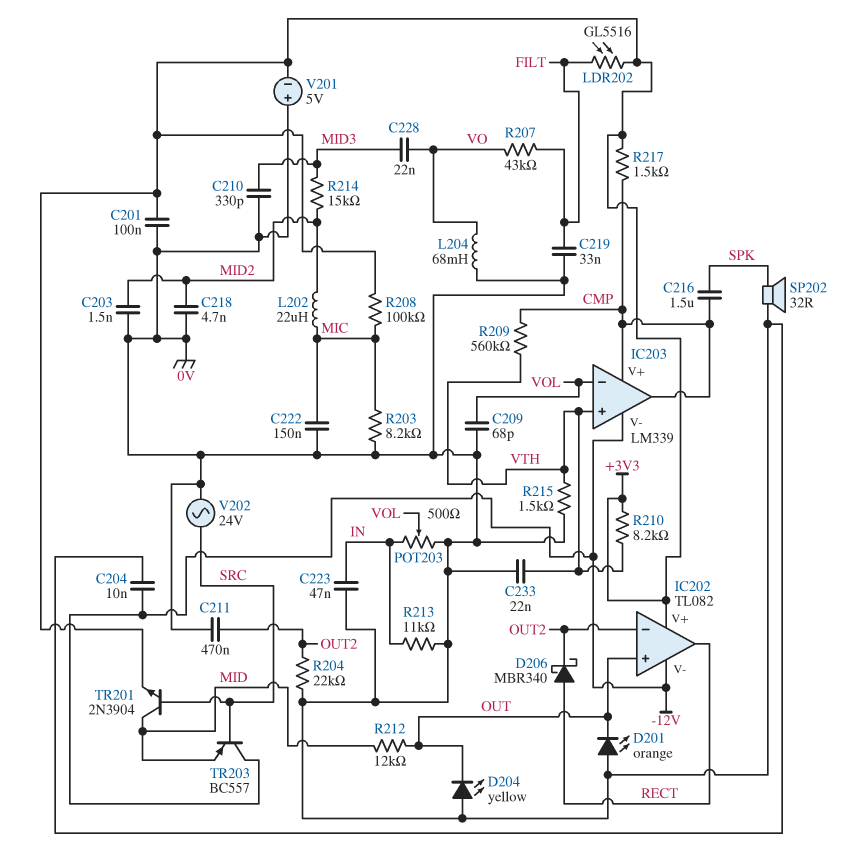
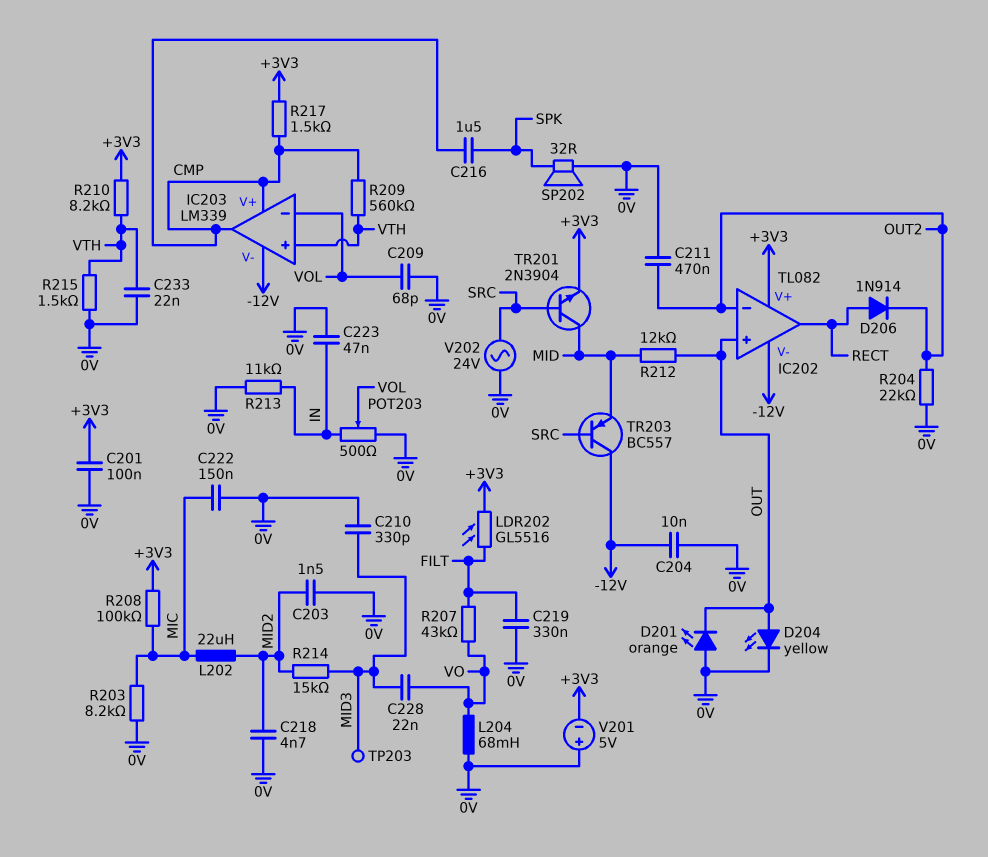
C219: 33nF (0V, FILT) -> 330nF (0V, FILT)
D204: LED yellow (A 0V, K OUT) -> LED yellow (A OUT, K 0V)
D206: schottky MBR340 (A RECT, K OUT2) -> diode 1N914 (A RECT, K OUT2)
TP203: none -> test point (MID3)

